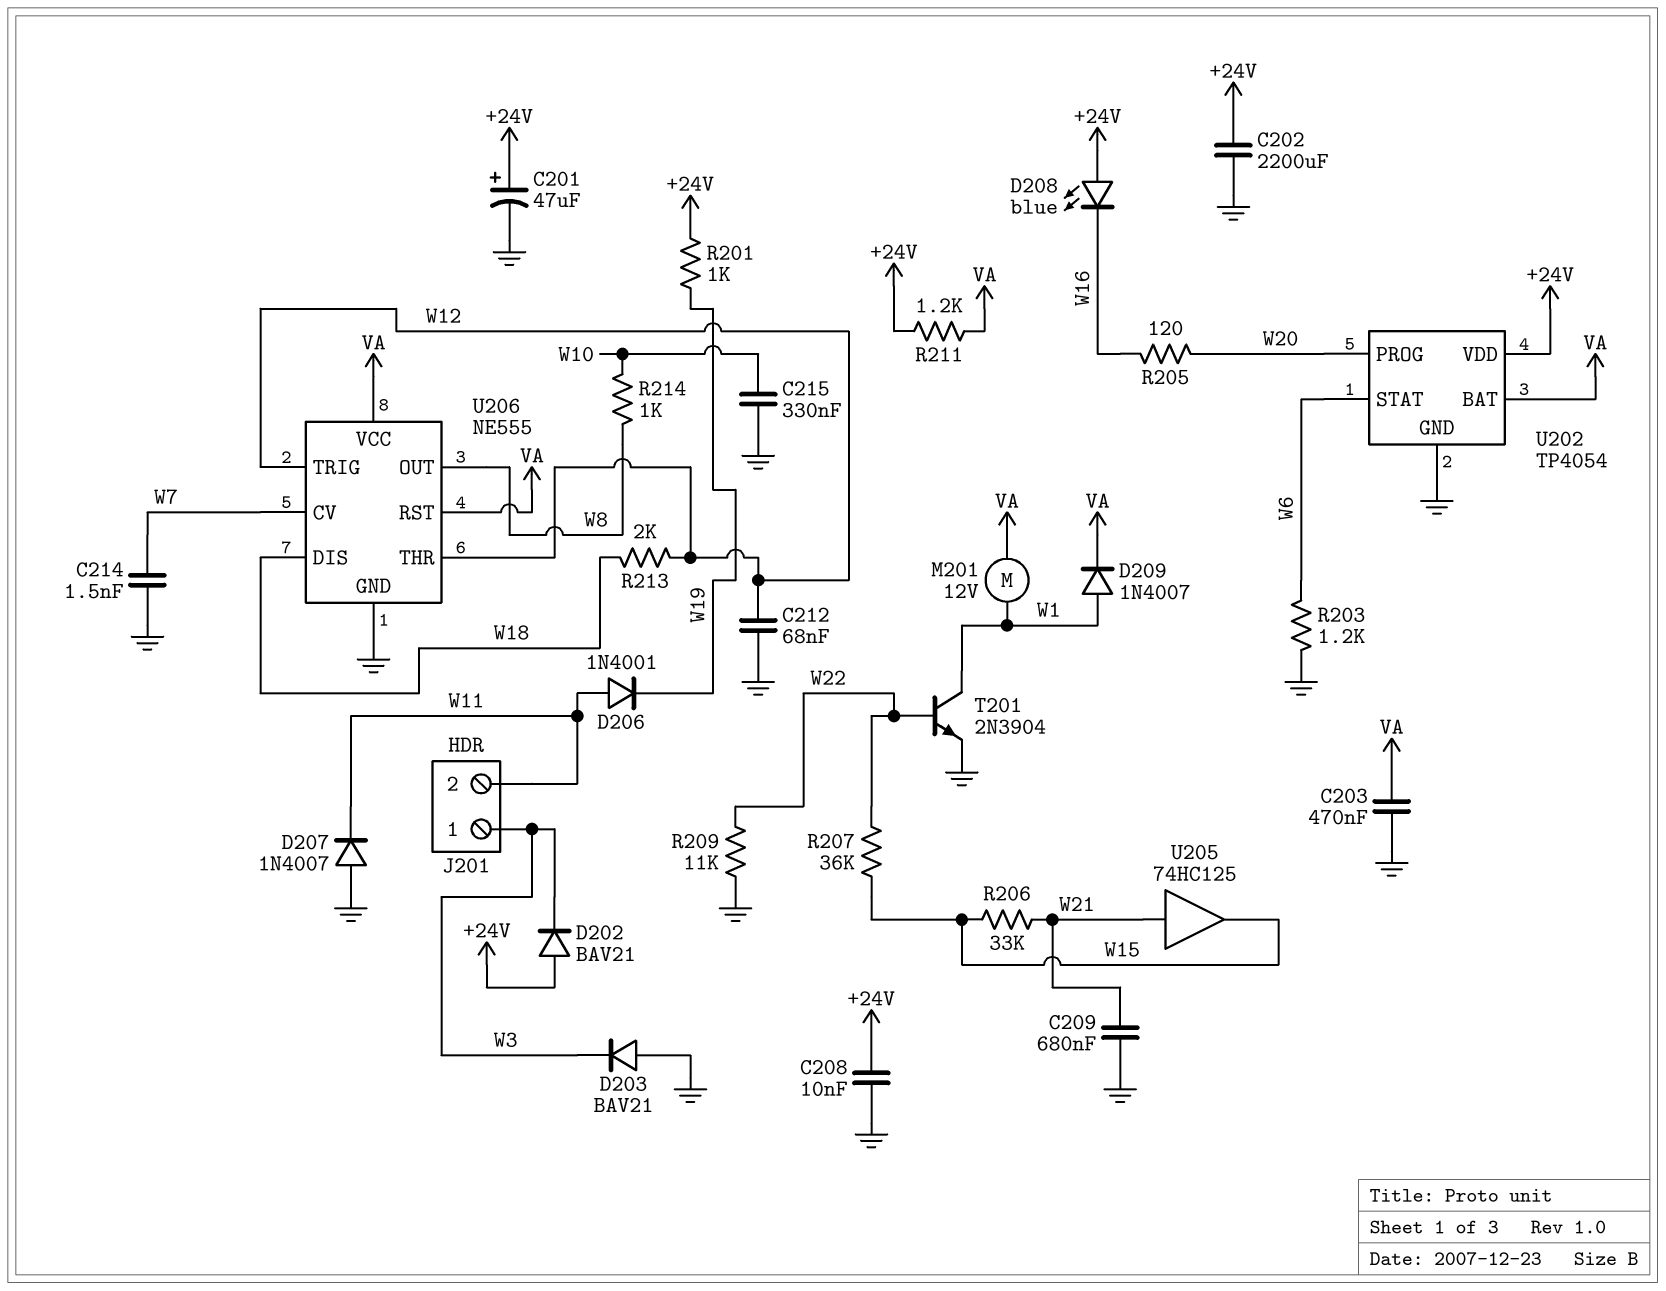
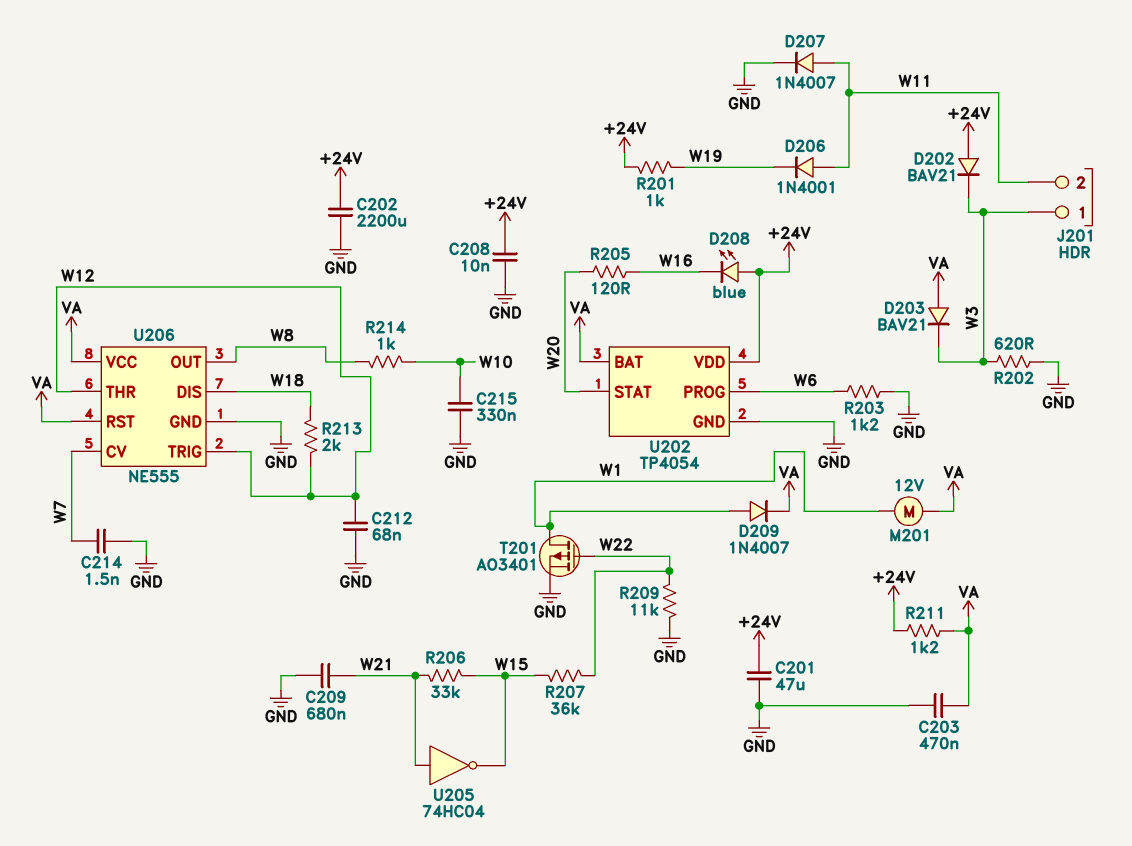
C201: 47uF (plus +24V, minus GND) -> 47uF (+24V, GND)
D203: diode BAV21 (A GND, K W3) -> diode BAV21 (A VA, K W3)
D207: diode 1N4007 (A GND, K W11) -> diode 1N4007 (A W11, K GND)
R202: none -> 620 (GND, W3)
T201: NPN 2N3904 (B W22, C W1, E GND) -> PMOS AO3401 (G W22, D W1, S GND)
U202 pin PROG: W20 -> W6
U202 pin STAT: W6 -> W20
U205: buffer 74HC125 (in W21, out W15) -> NOT 74HC04 (in W21, out W15)

